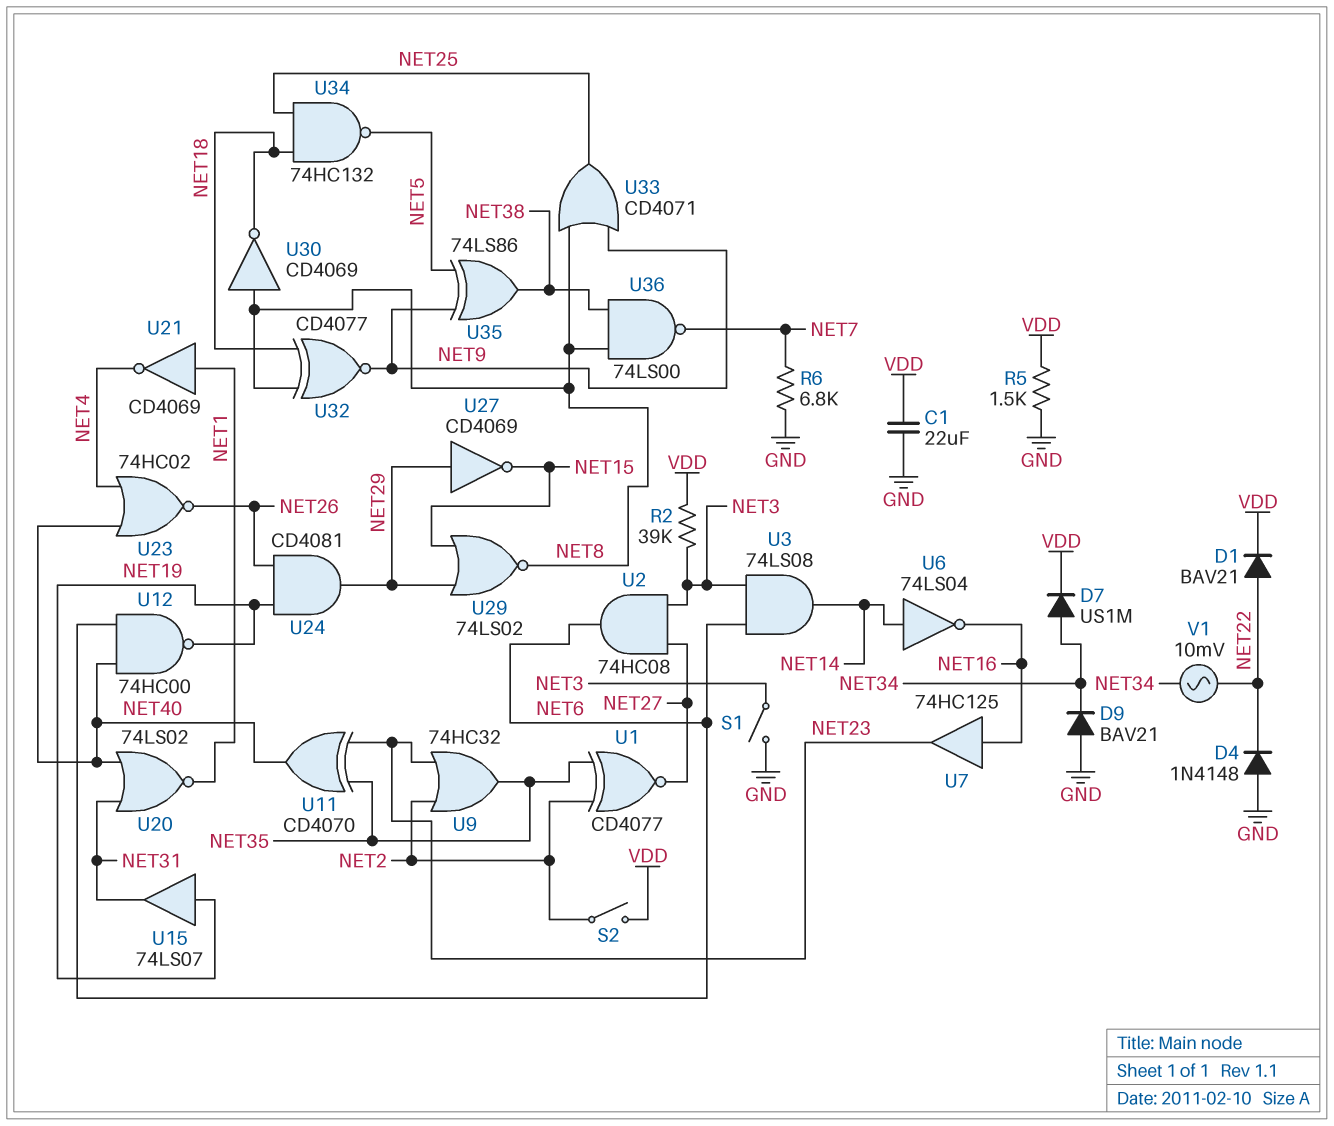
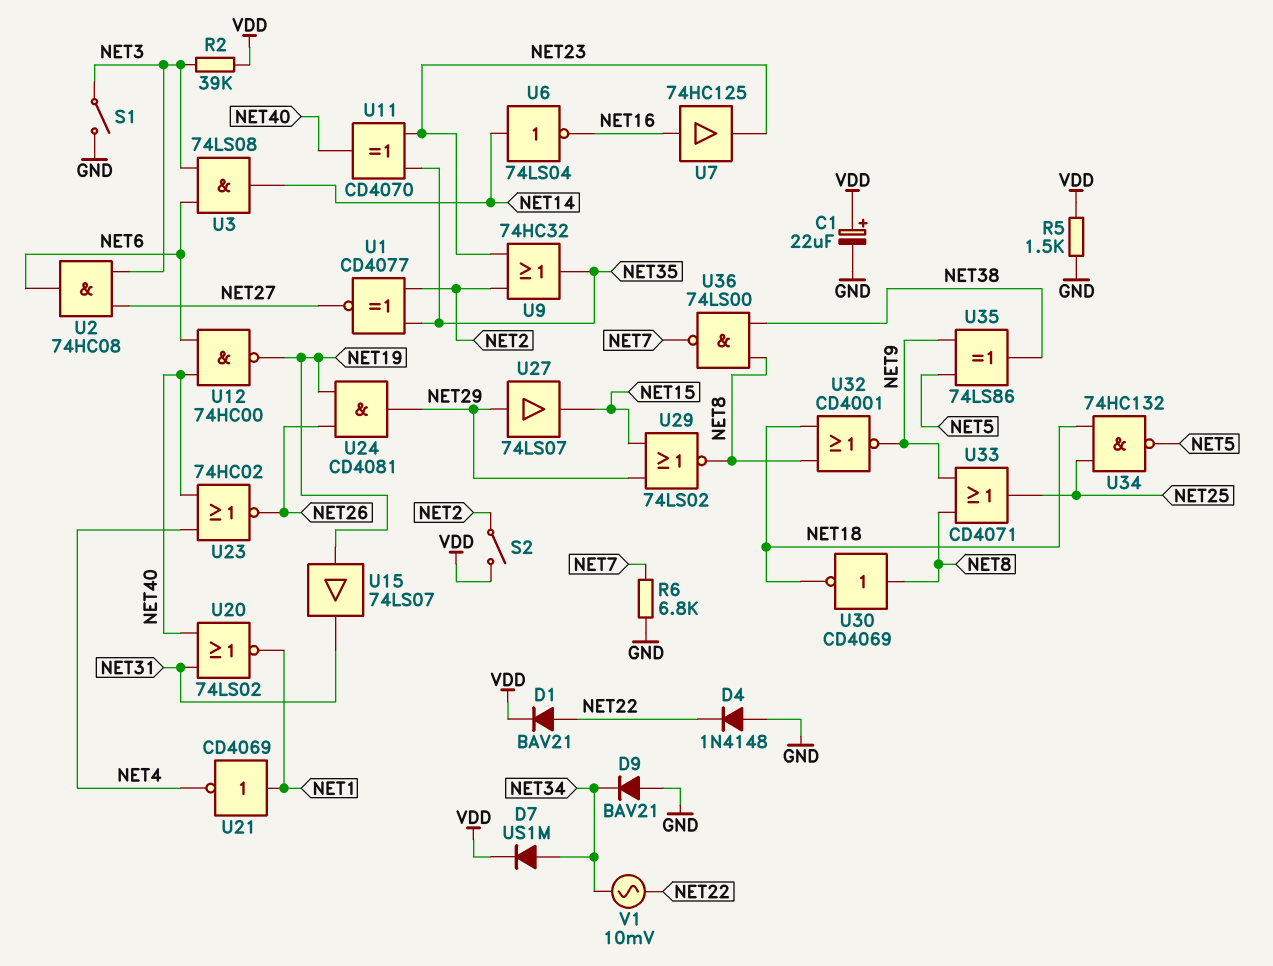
C1: 22uF (GND, VDD) -> 22uF (plus VDD, minus GND)
U27: NOT CD4069 (in NET29, out NET15) -> buffer 74LS07 (in NET29, out NET15)
U32: XNOR CD4077 (in NET8, in NET18, out NET9) -> NOR CD4001 (in NET8, in NET18, out NET9)

